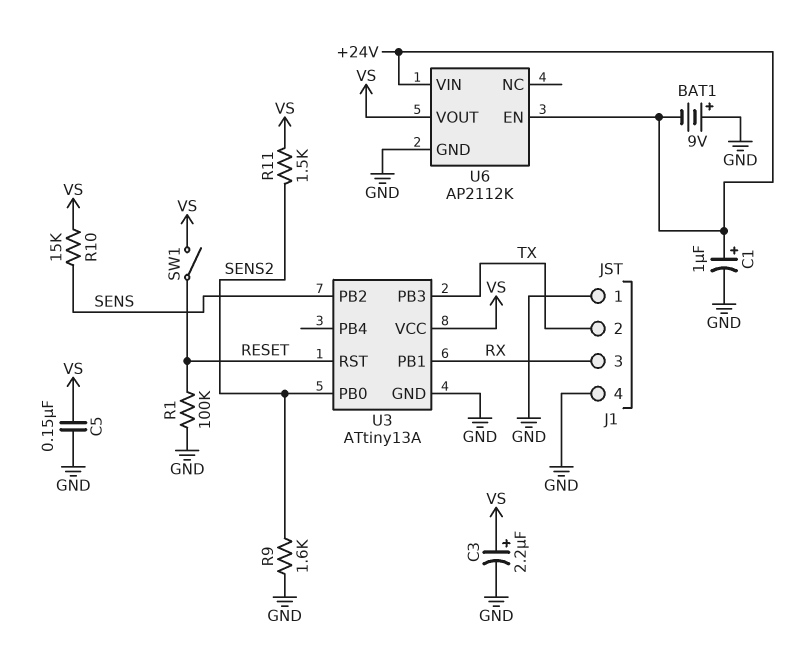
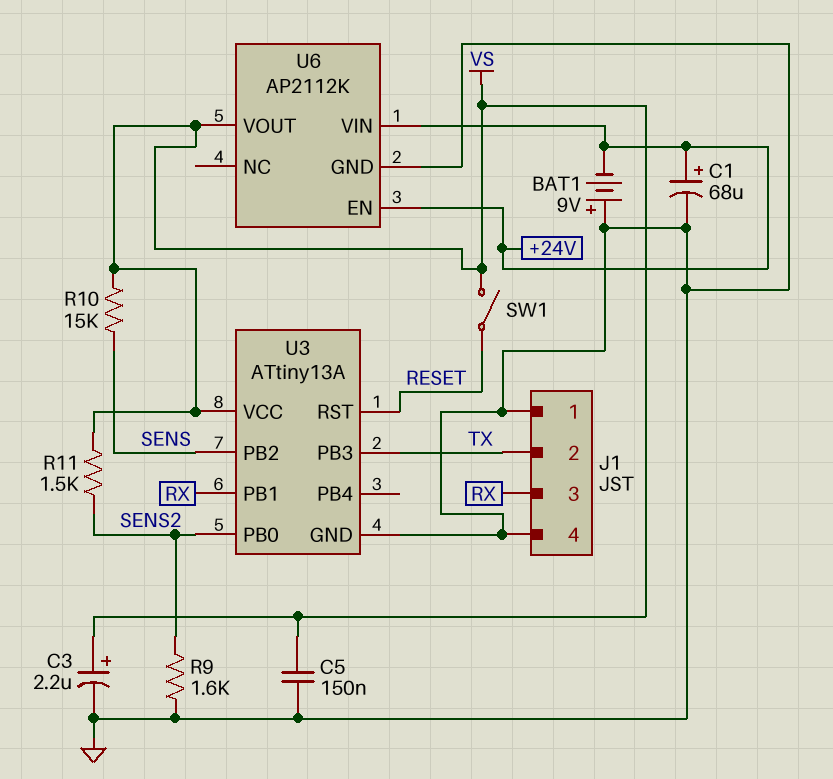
C1: 1uF (plus +24V, minus GND) -> 68uF (plus +24V, minus GND)
R1: 100k (GND, RESET) -> none

